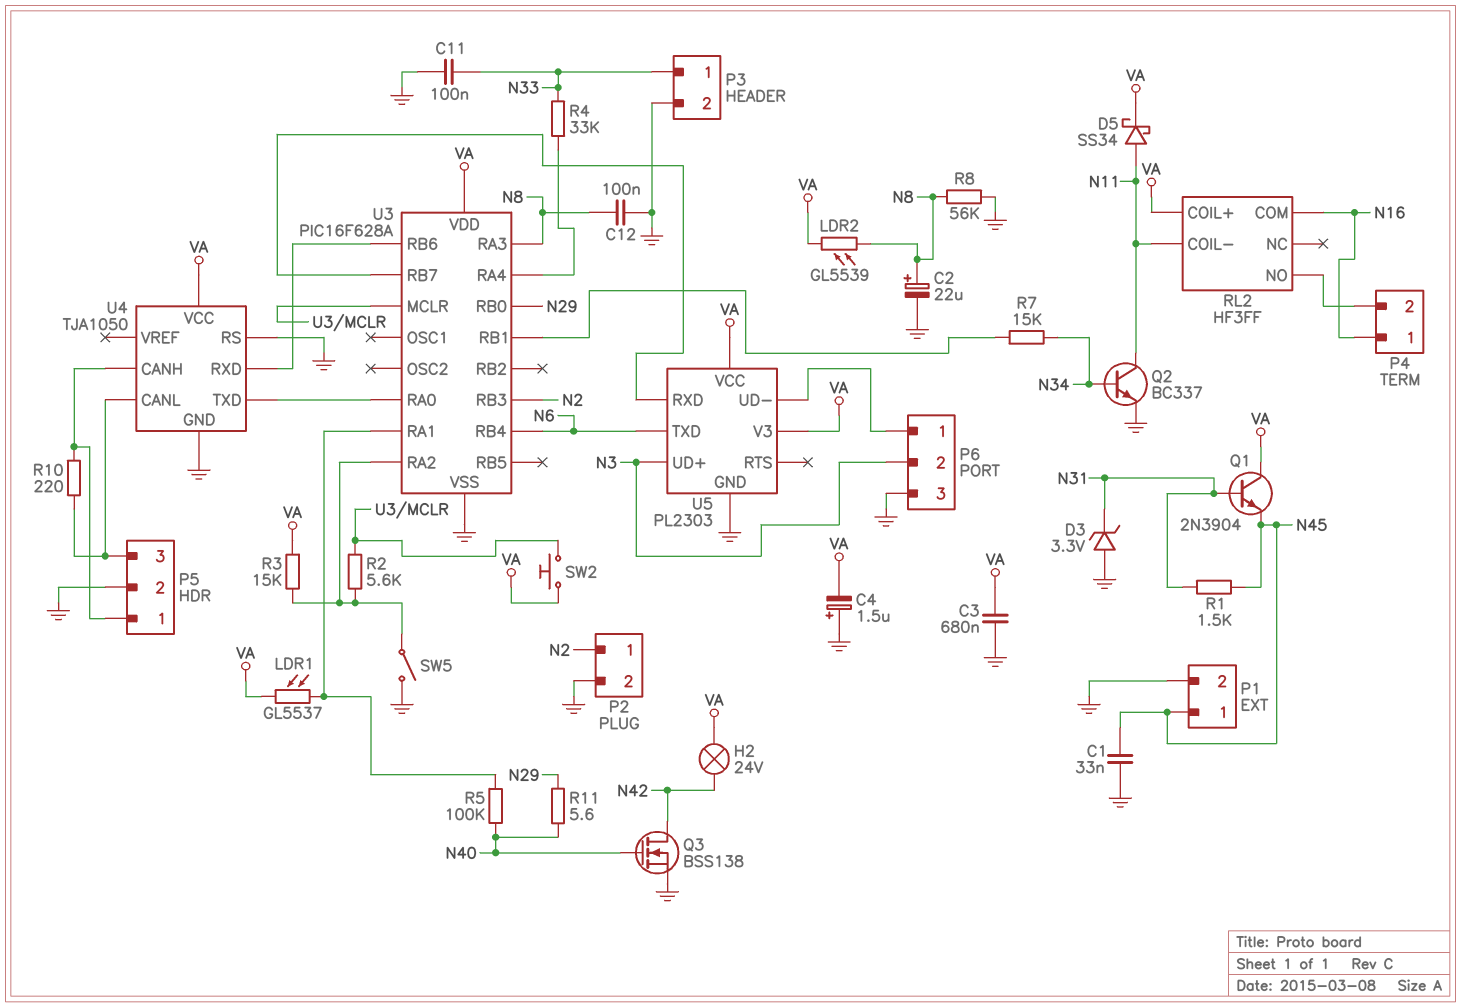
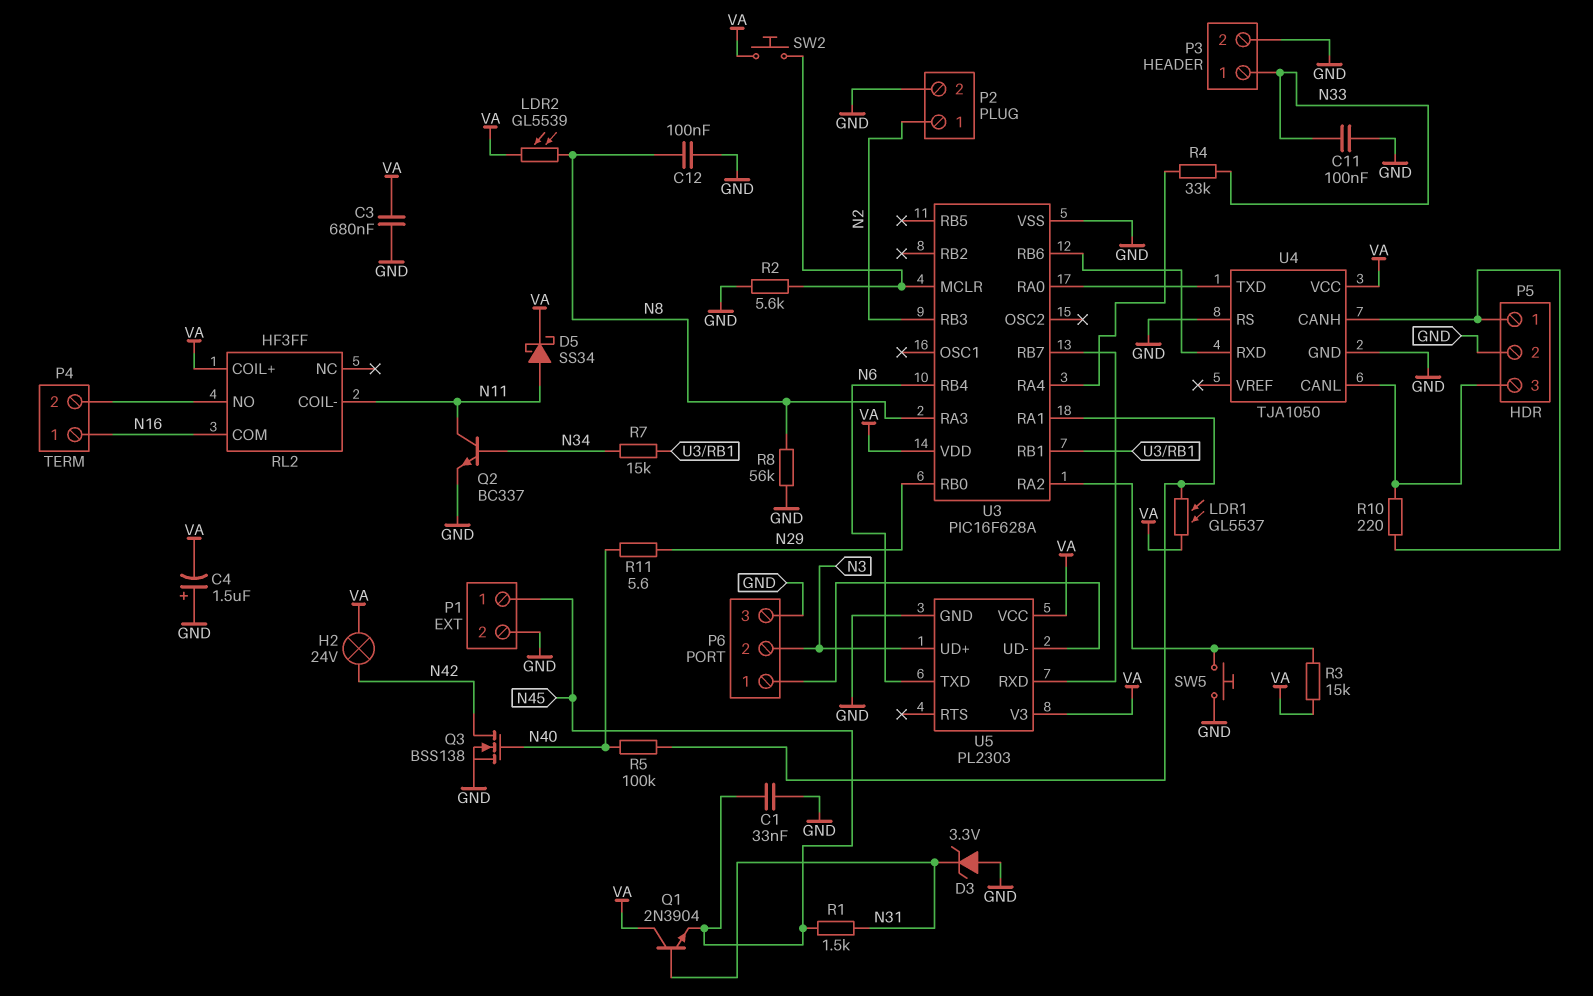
C2: 22uF (plus N8, minus GND) -> none
R2: 5.6k (U3/MCLR, U3/RA2) -> 5.6k (GND, U3/MCLR)
SW5: switch (GND, U3/RA2) -> button (GND, U3/RA2)

